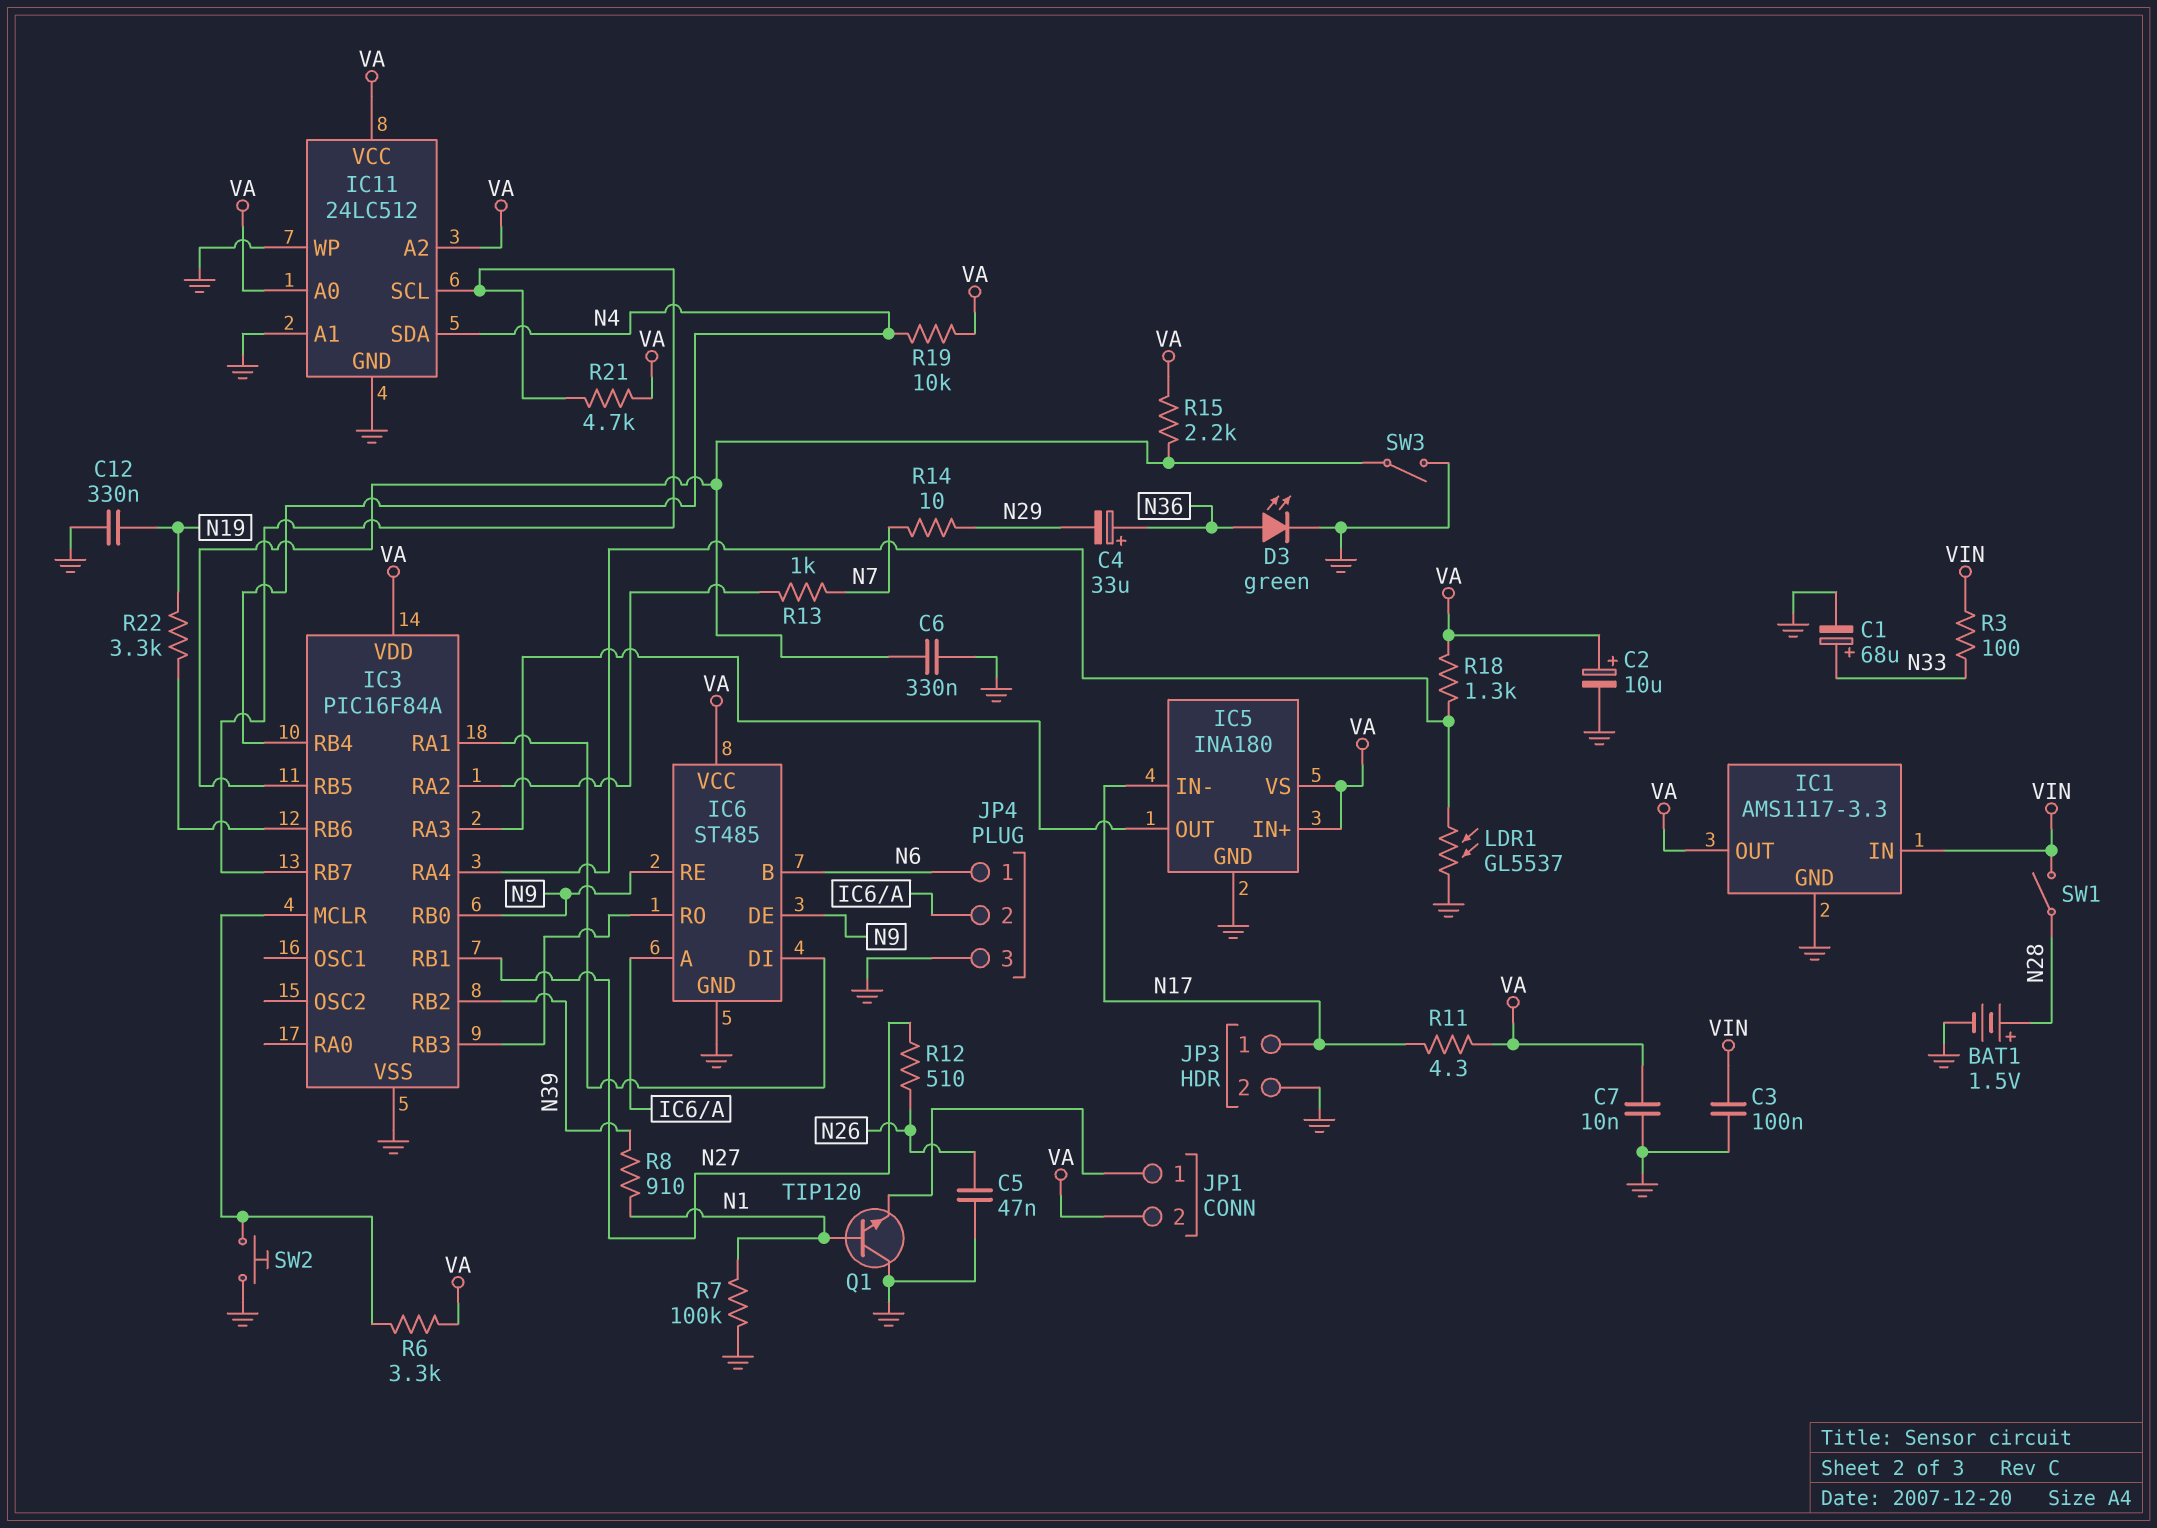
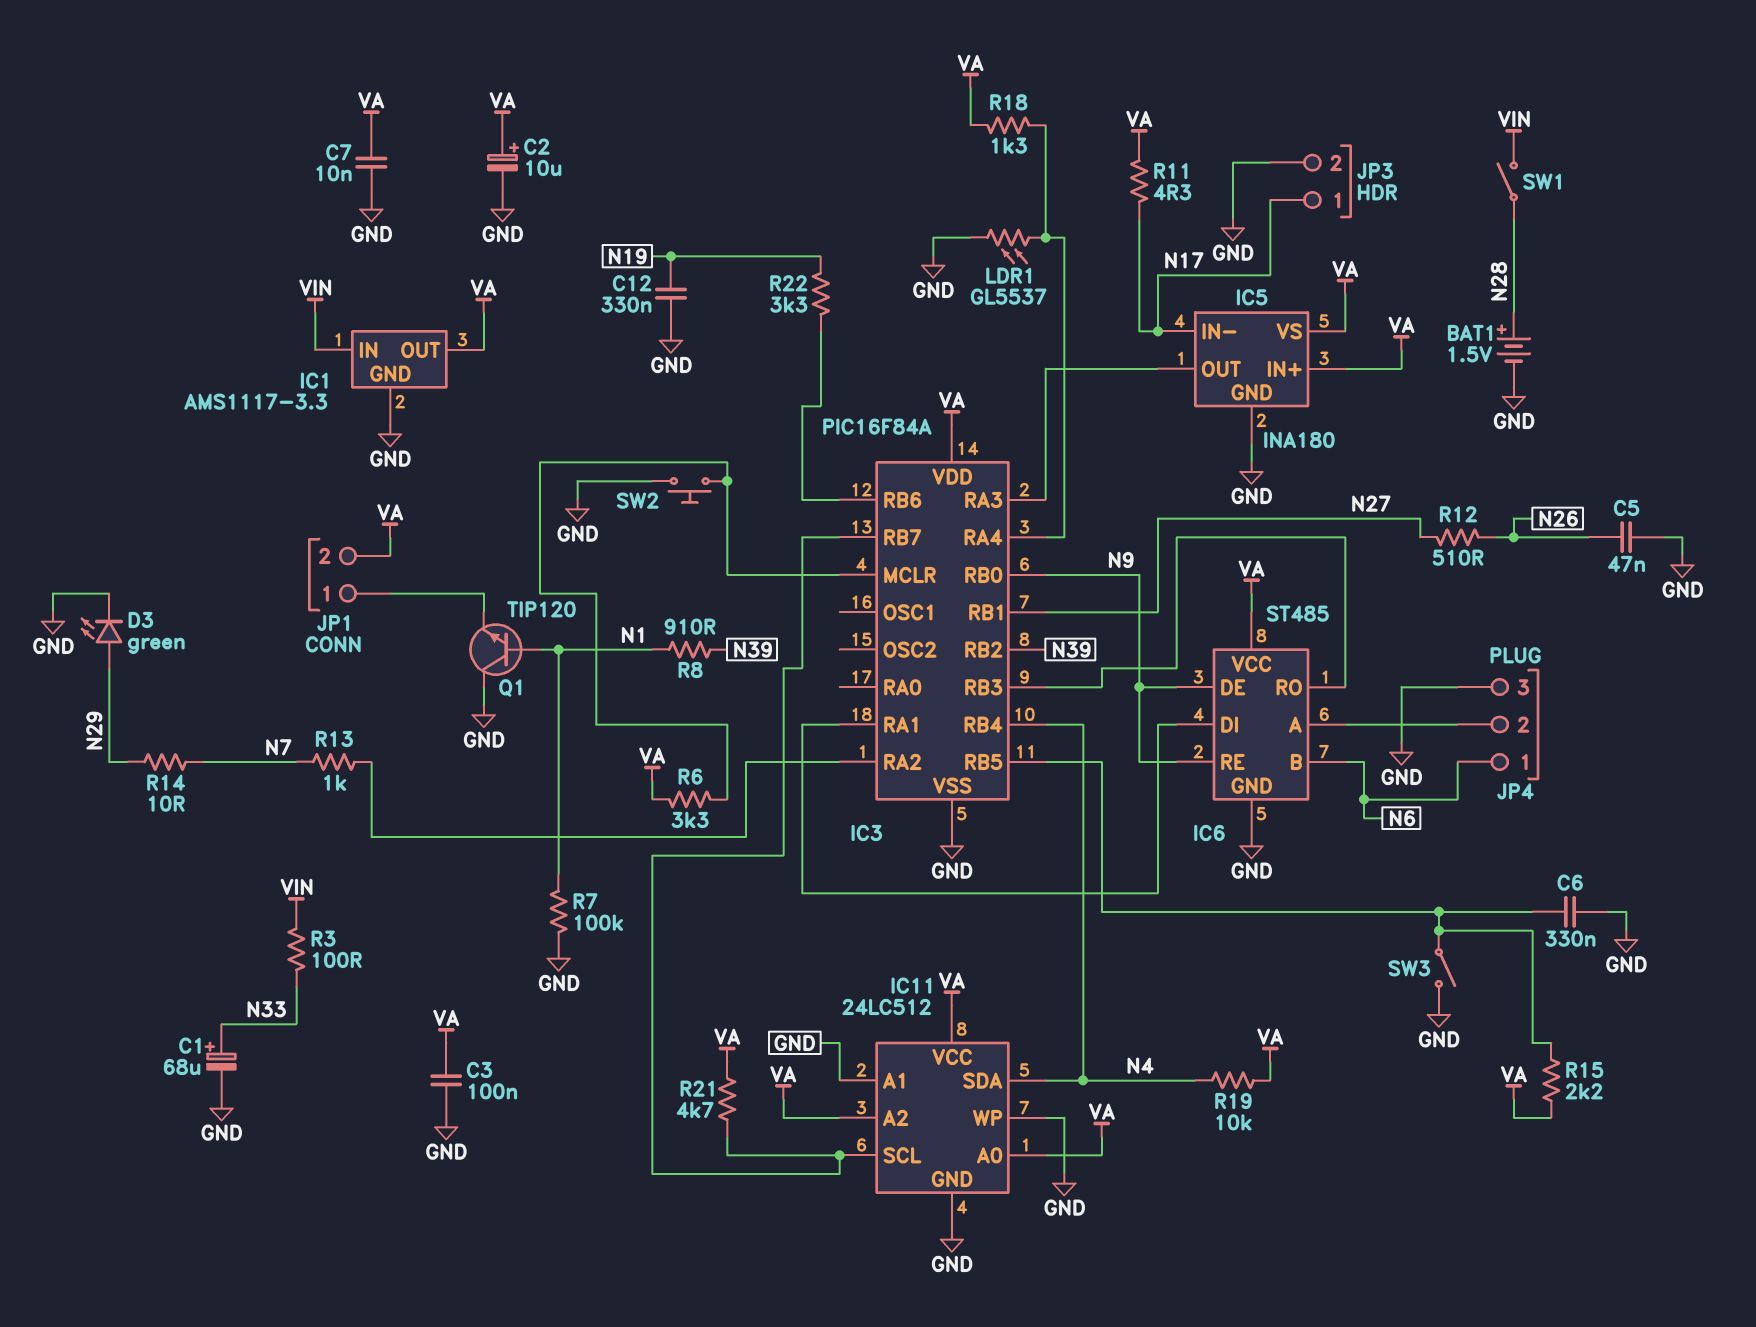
C3: 100nF (GND, VIN) -> 100nF (GND, VA)
C4: 33uF (plus N36, minus N29) -> none
D3: LED green (A N36, K GND) -> LED green (A N29, K GND)

